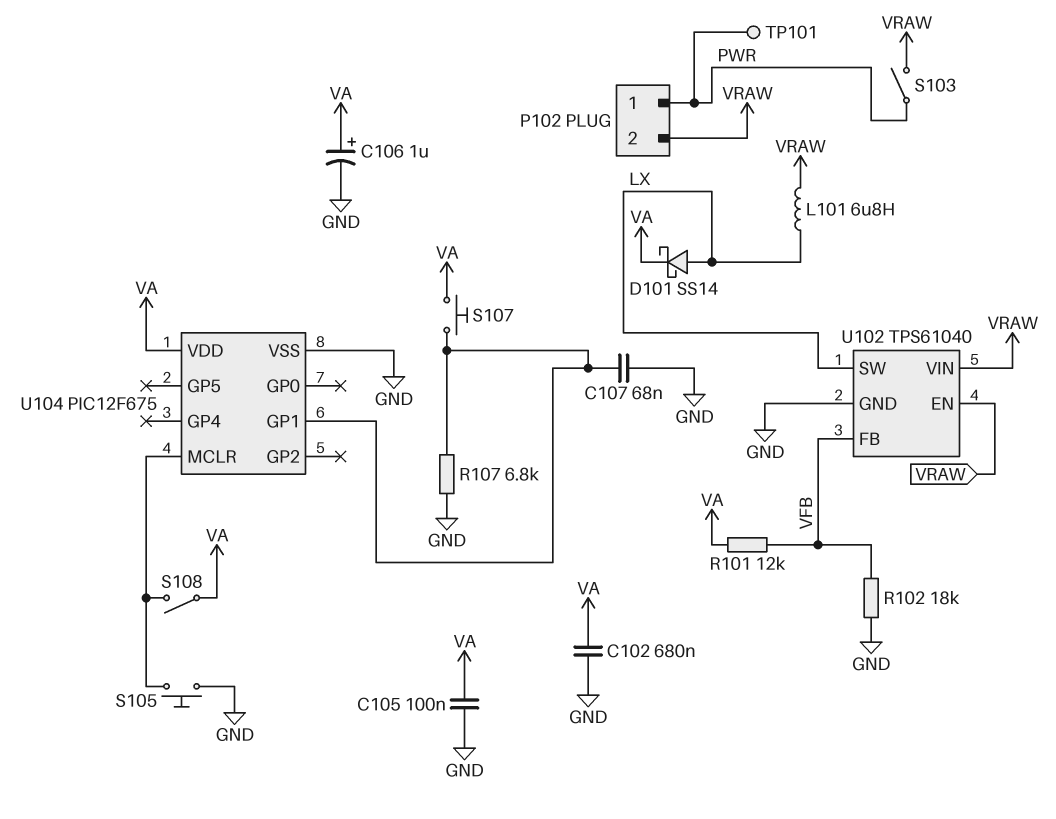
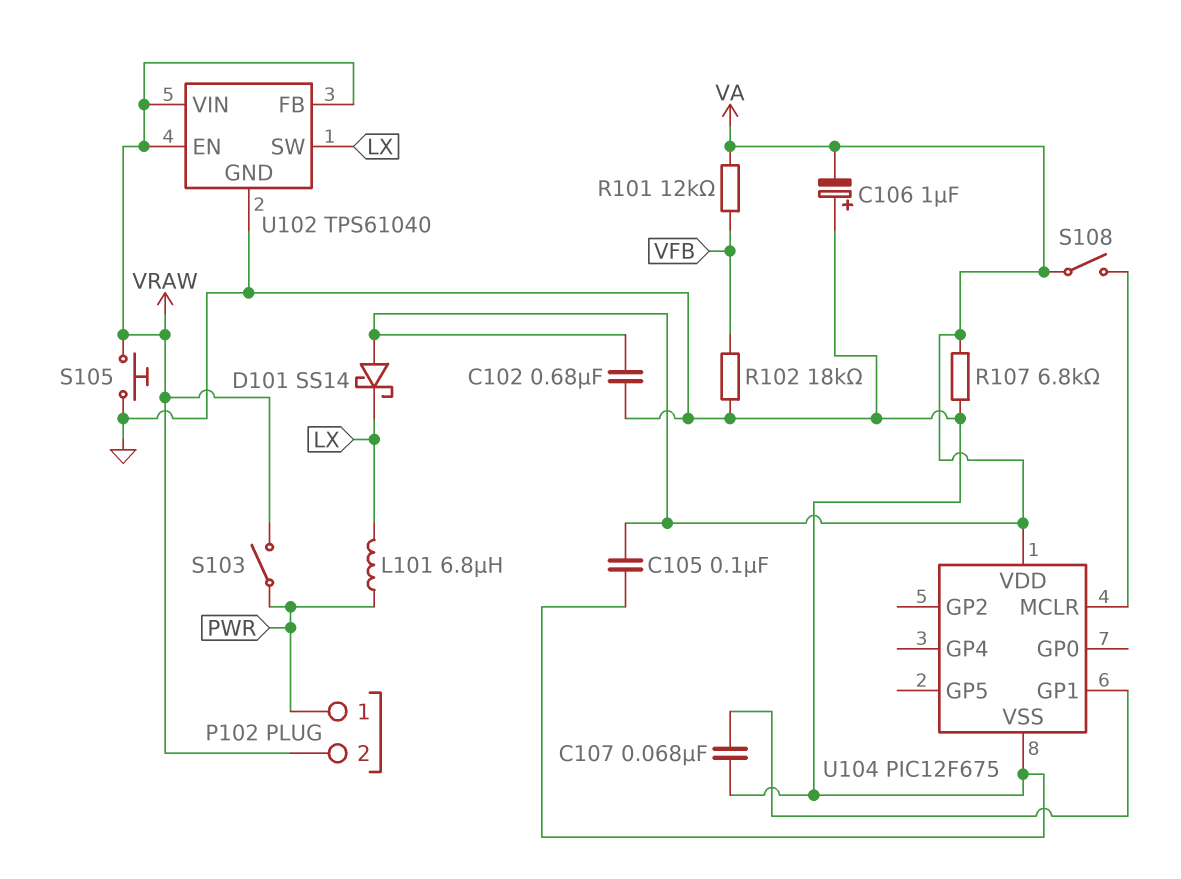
C106: 1uF (plus VA, minus GND) -> 1uF (plus GND, minus VA)
D101: schottky SS14 (A LX, K VA) -> schottky SS14 (A VA, K LX)
L101: 6.8uH (LX, VRAW) -> 6.8uH (LX, PWR)
R107: 6.8k (GND, U104/GP1) -> 6.8k (GND, VA)
S105: button (GND, U104/MCLR) -> button (GND, VRAW)
S107: button (U104/GP1, VA) -> none
TP101: test point (PWR) -> none
U102 pin FB: VFB -> VRAW

